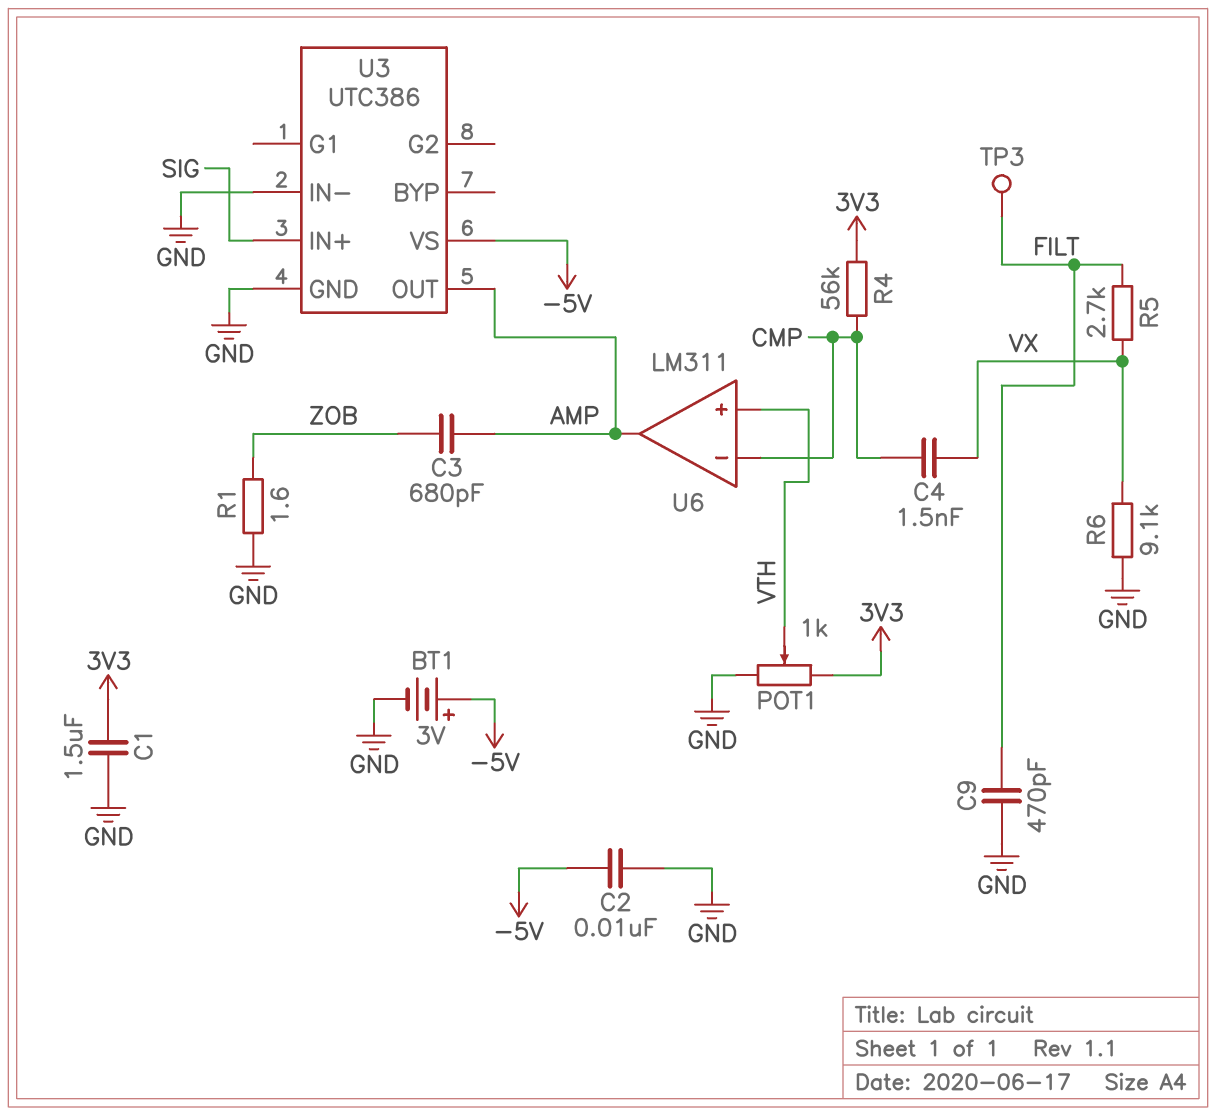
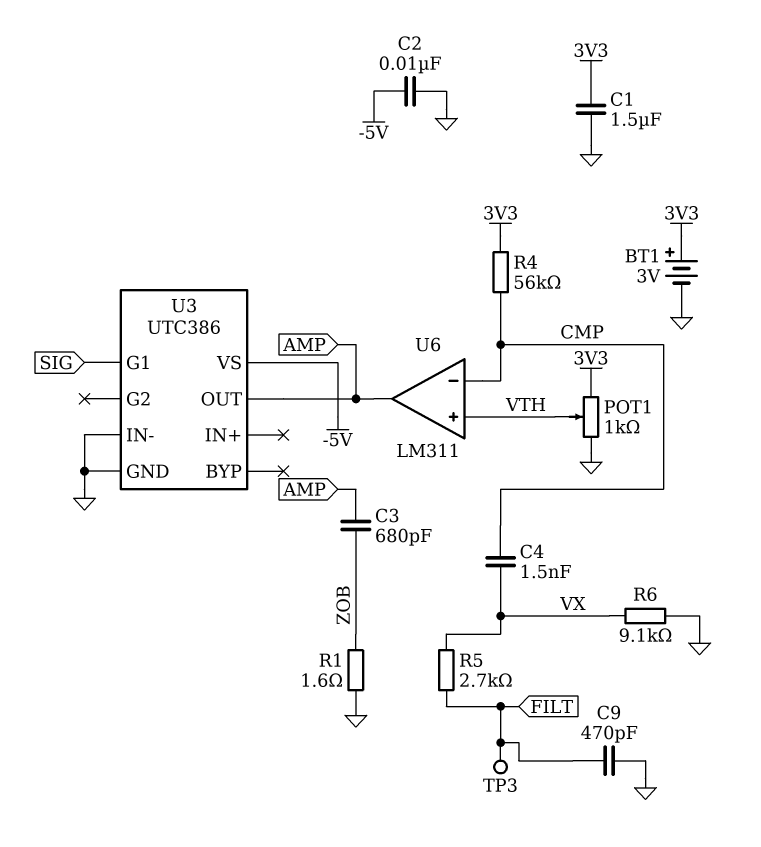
BT1: 3V (plus -5V, minus GND) -> 3V (plus 3V3, minus GND)
U3 pin G1: none -> SIG
U3 pin IN+: SIG -> none

